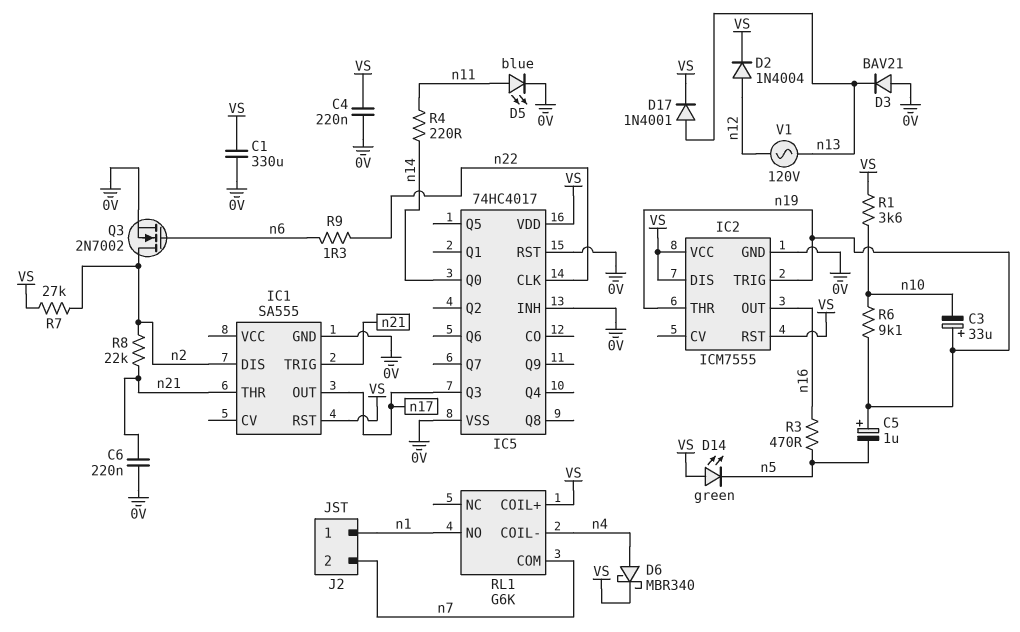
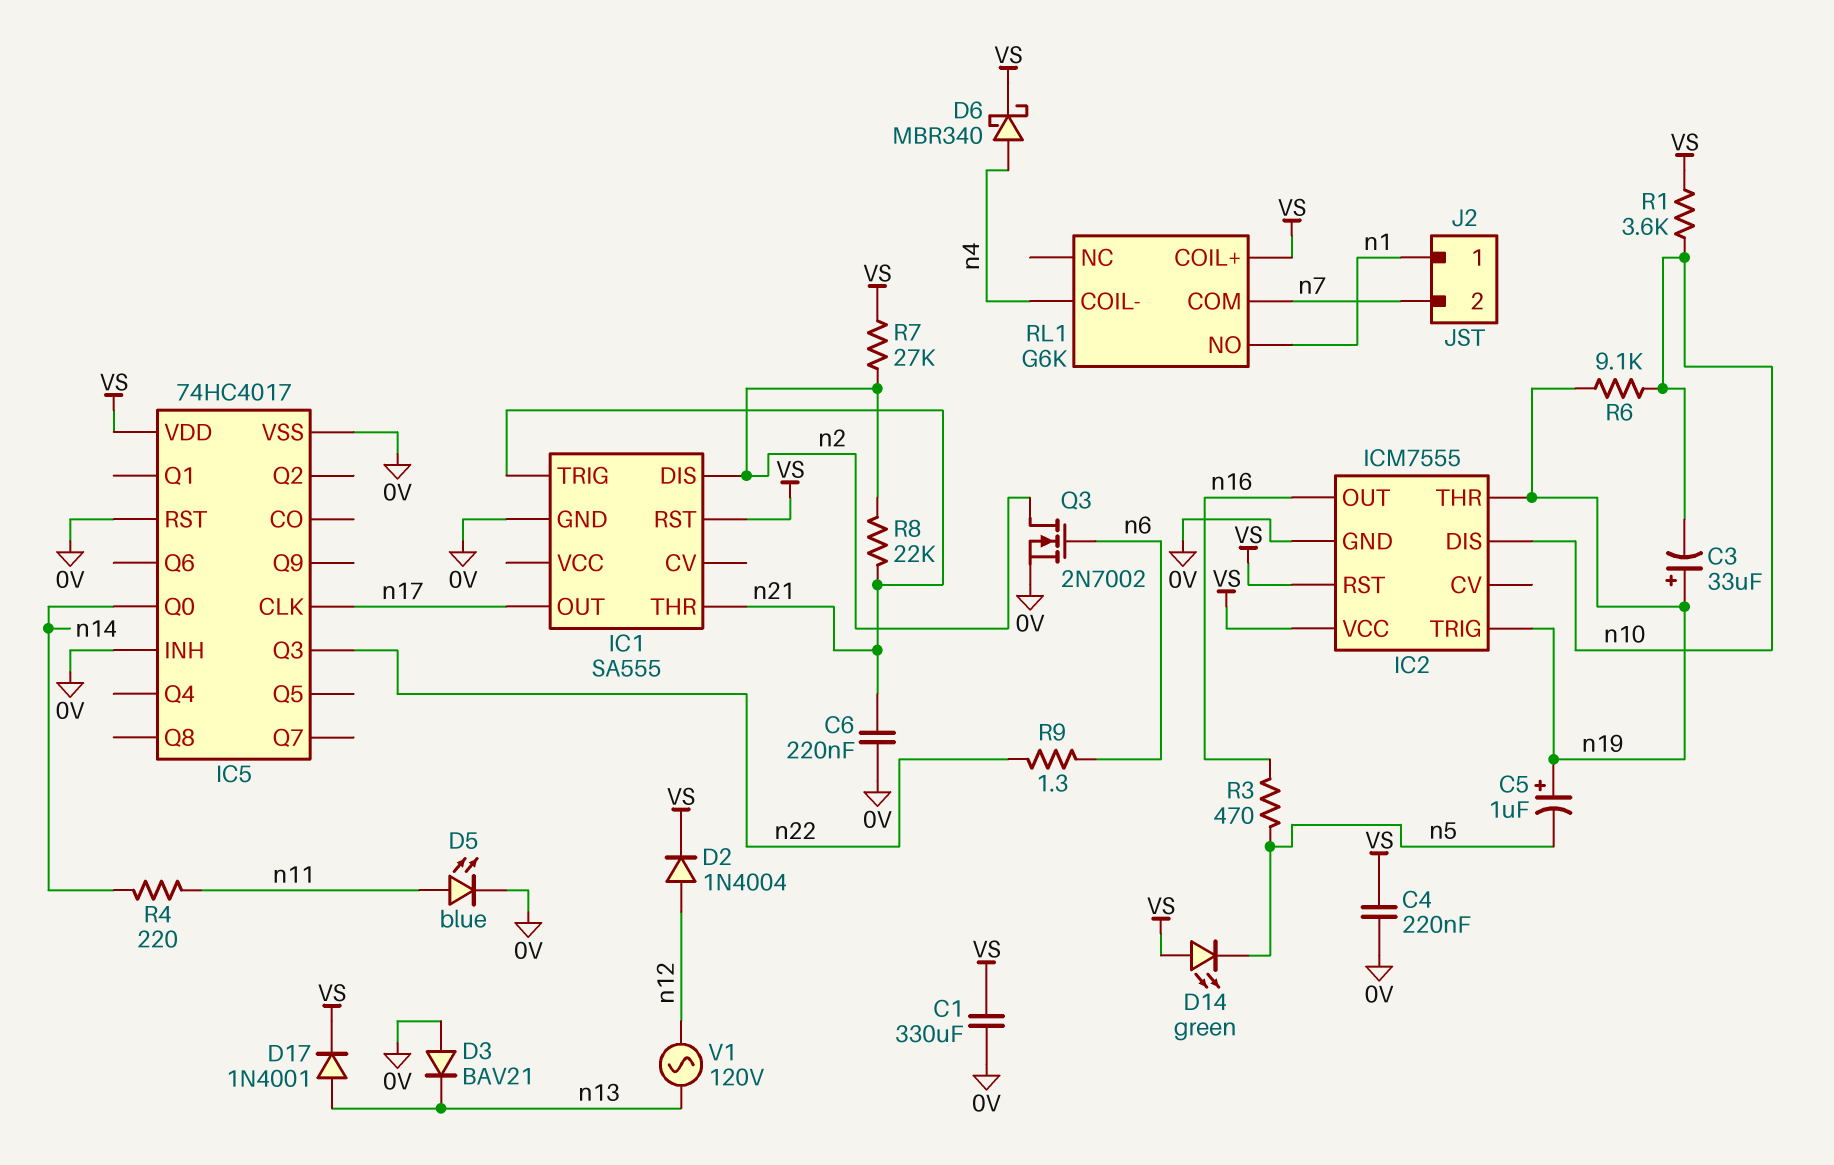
IC2 pin DIS: VS -> n10
IC5 pin CLK: n22 -> n17
IC5 pin Q3: n17 -> n22

